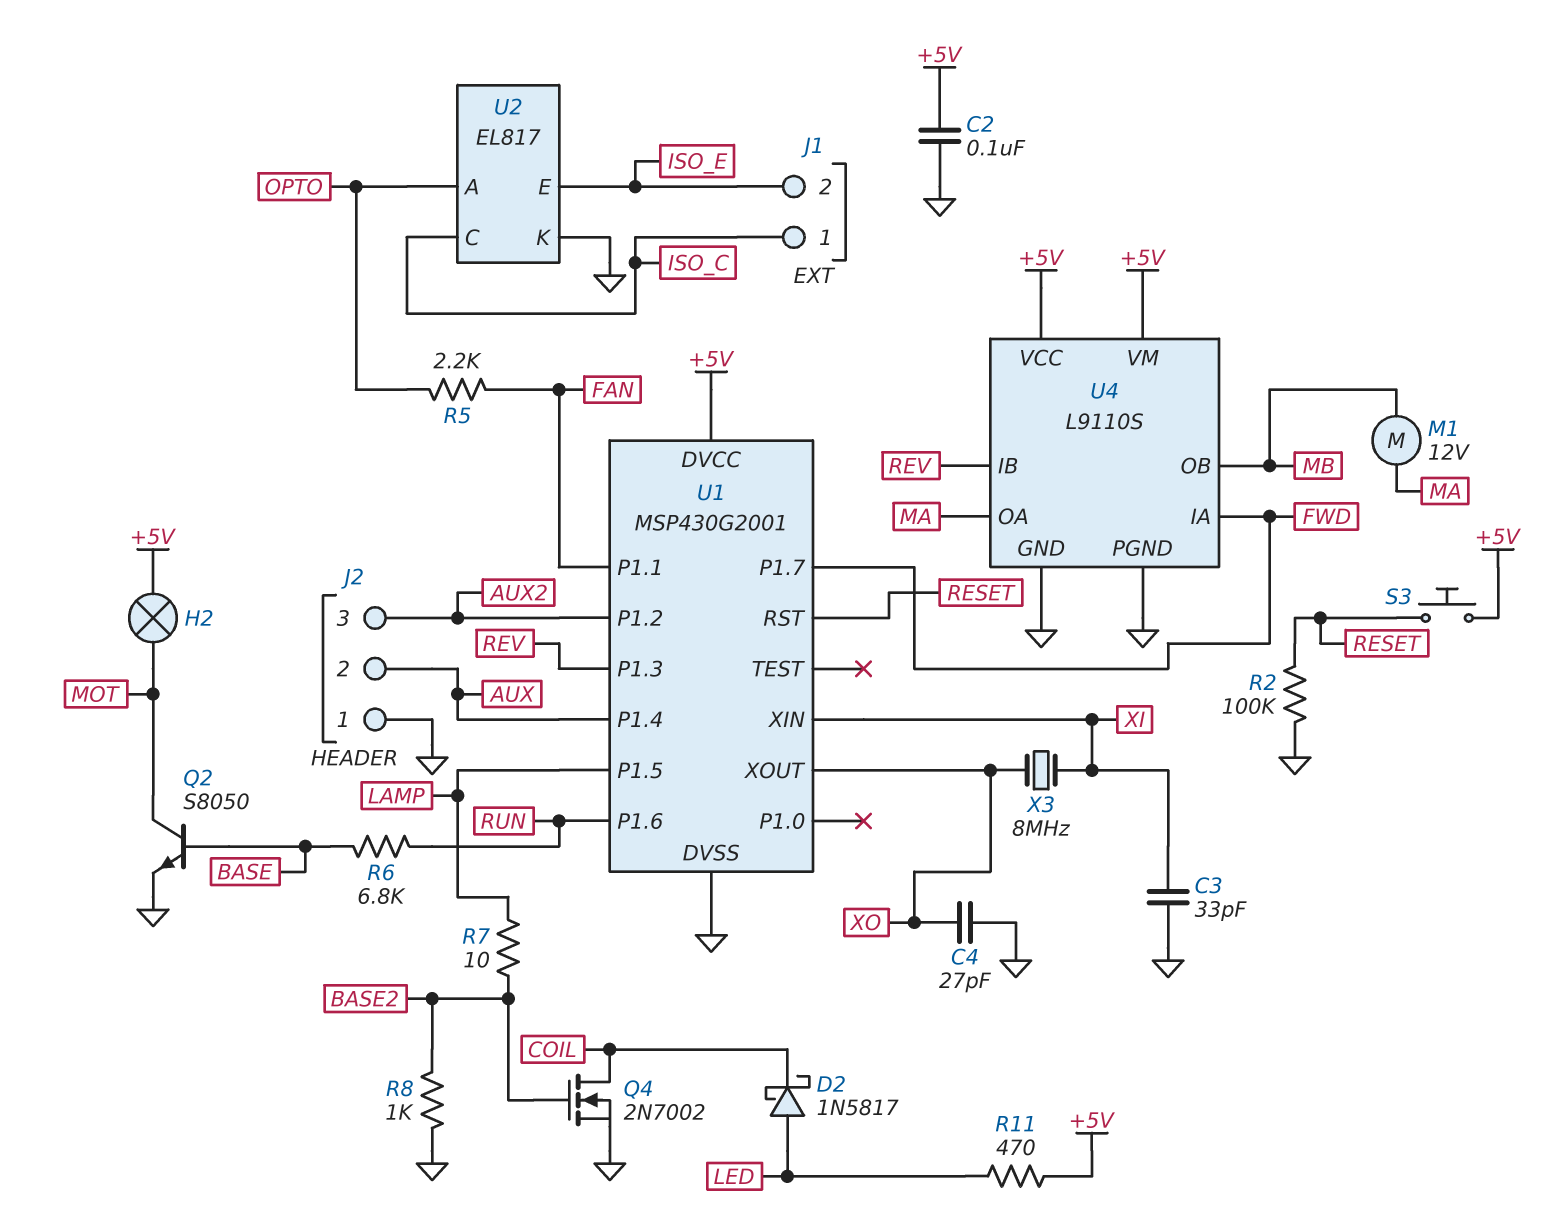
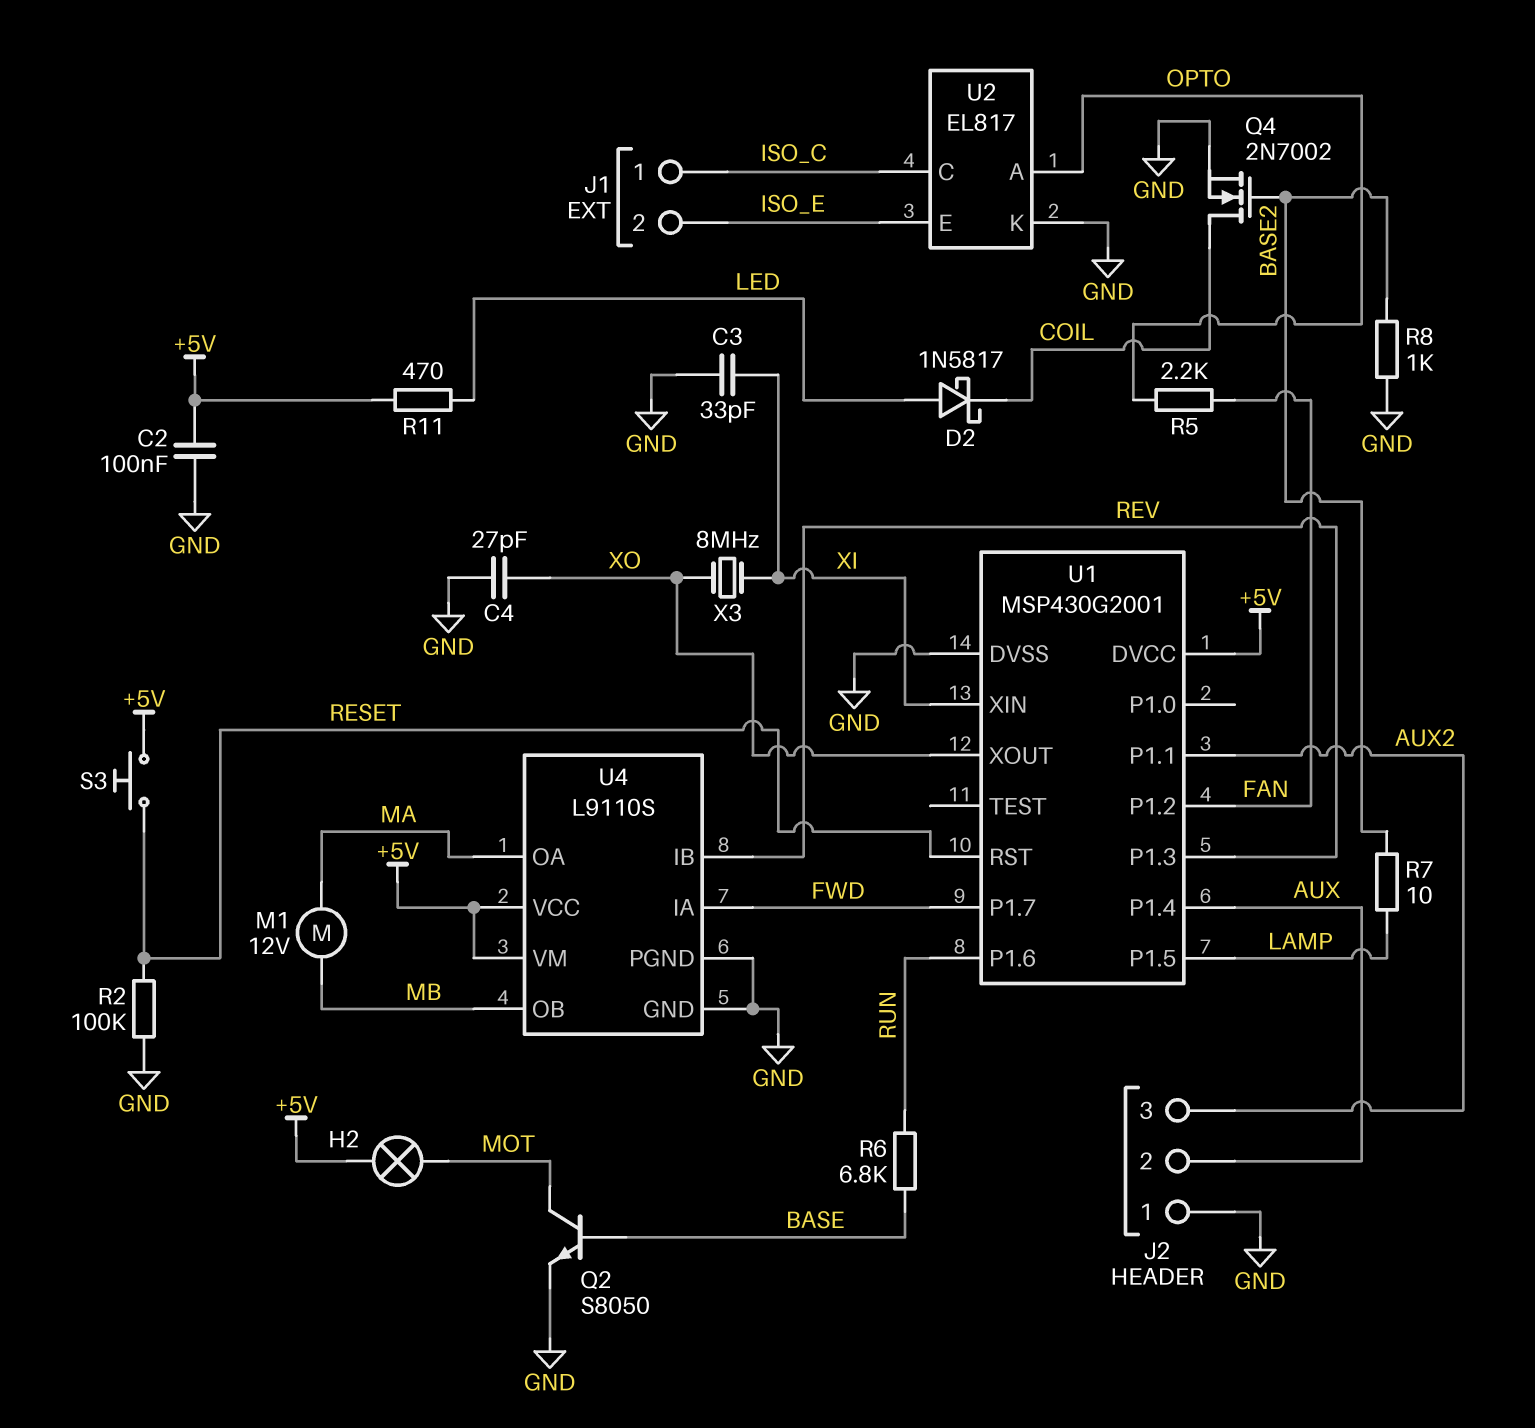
U1 pin P1.1: FAN -> AUX2
U1 pin P1.2: AUX2 -> FAN

